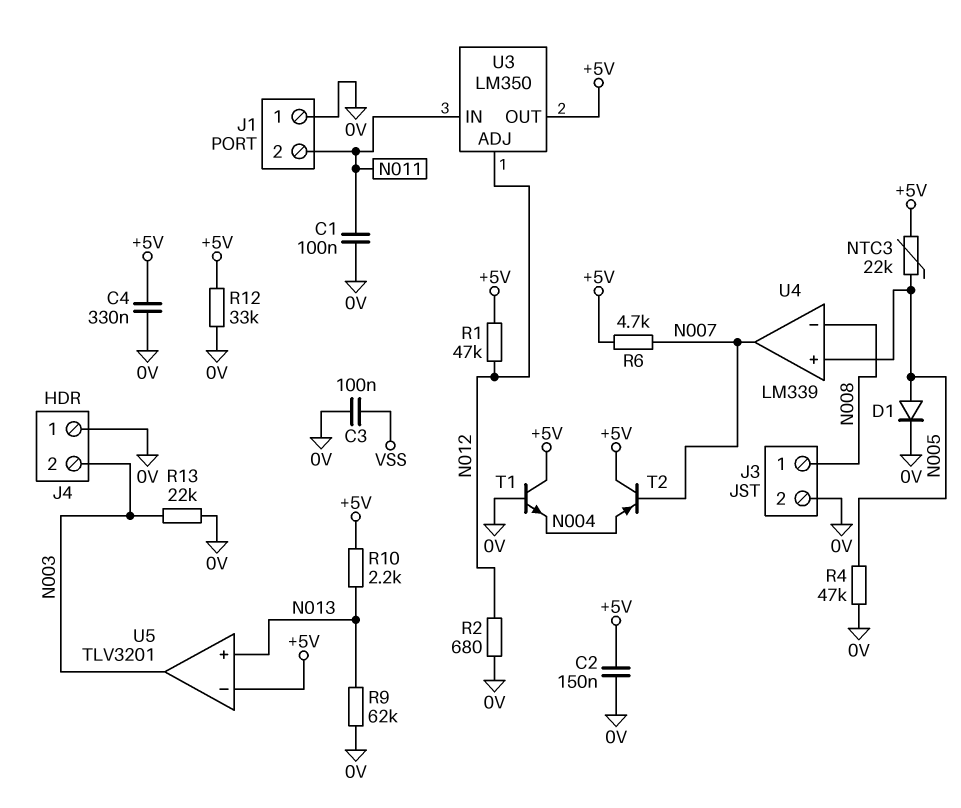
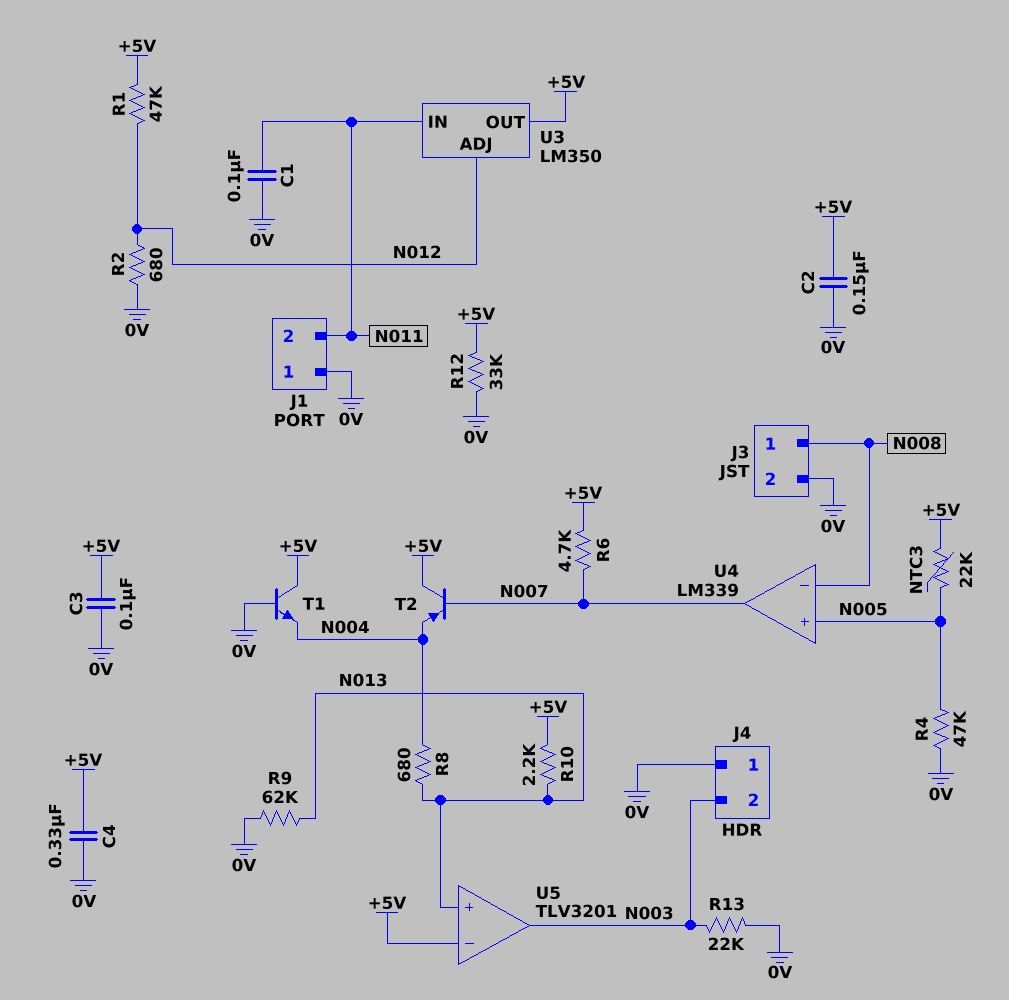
C3: 100nF (0V, VSS) -> 100nF (+5V, 0V)
D1: diode (A N005, K 0V) -> none
R8: none -> 680 (N004, N013)

